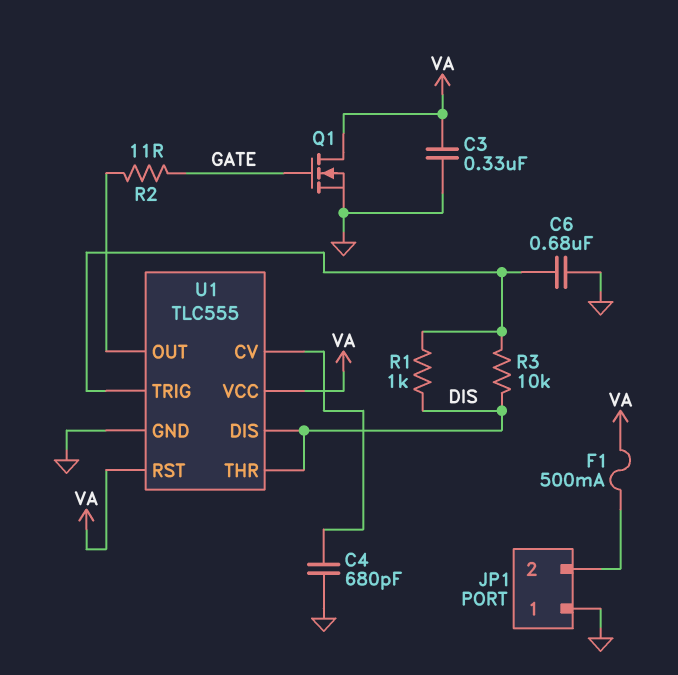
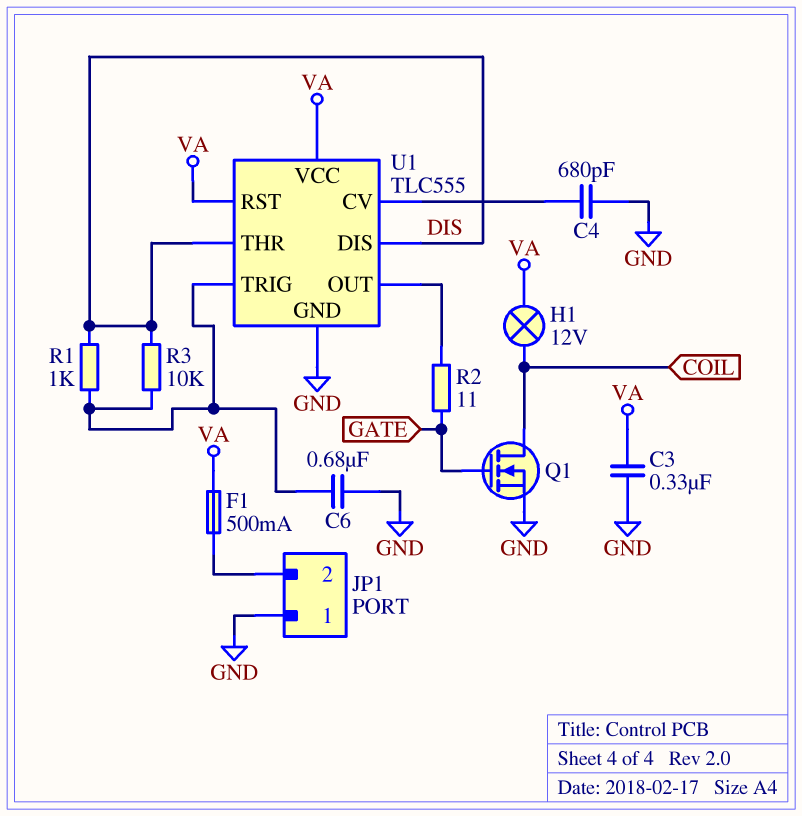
H1: none -> lamp 12V (COIL, VA)
Q1: NMOS (G GATE, D VA, S GND) -> NMOS (G GATE, D COIL, S GND)

